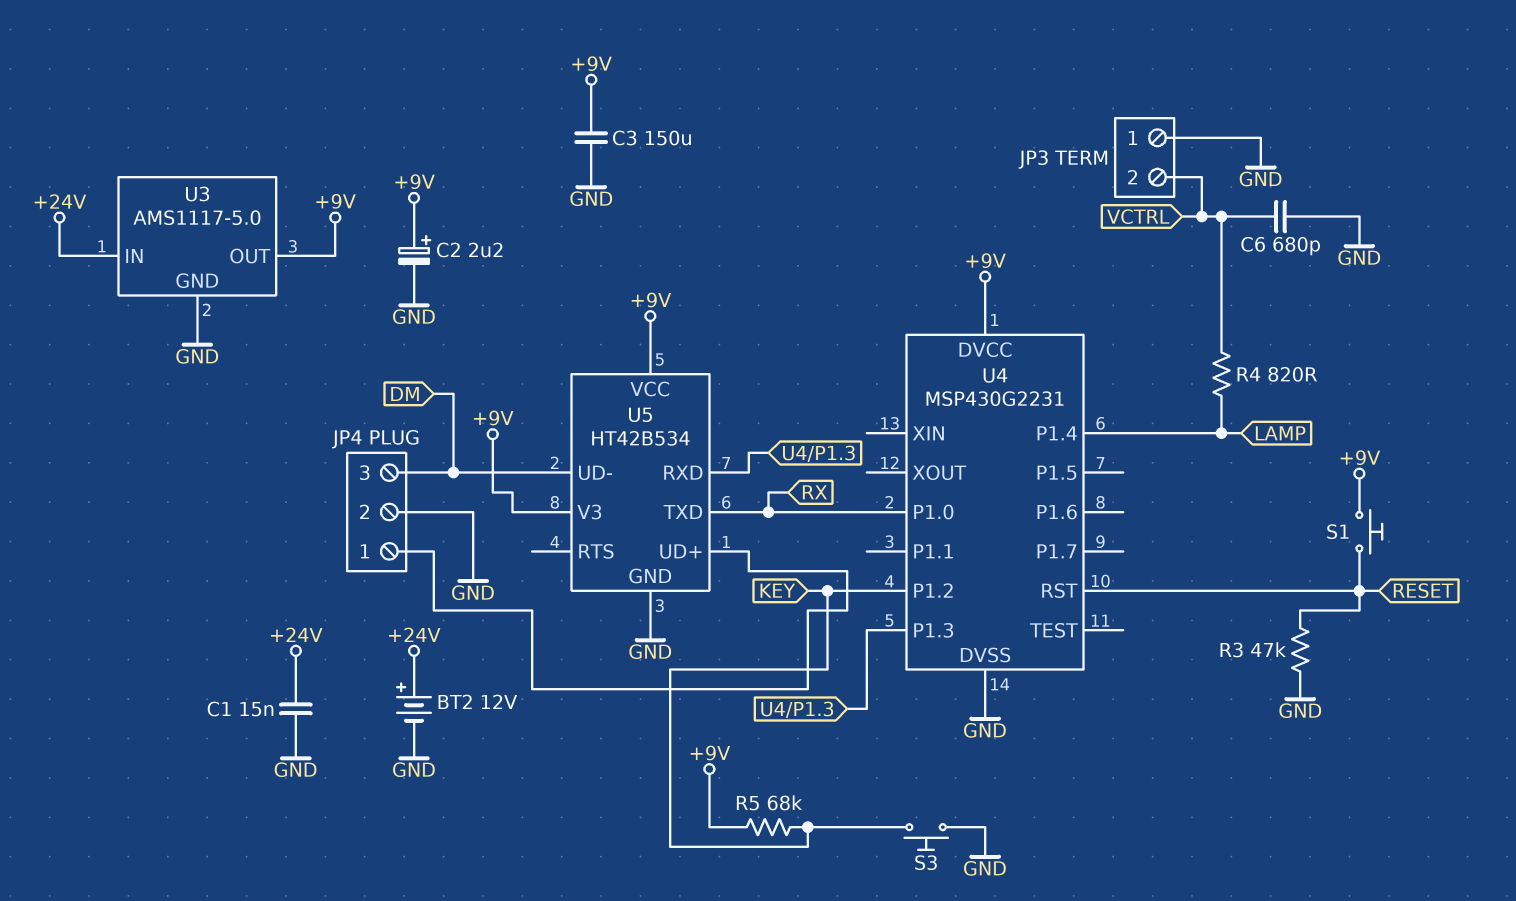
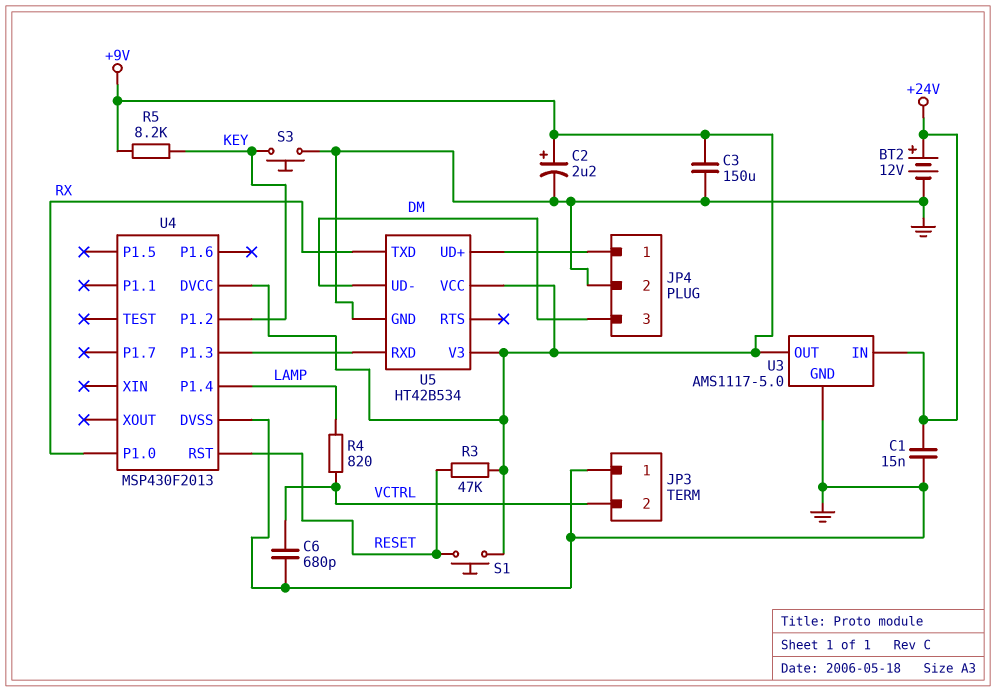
R3: 47k (GND, RESET) -> 47k (+9V, RESET)
R5: 68k (+9V, KEY) -> 8.2k (+9V, KEY)
U4: MSP430G2231 -> MSP430F2013

